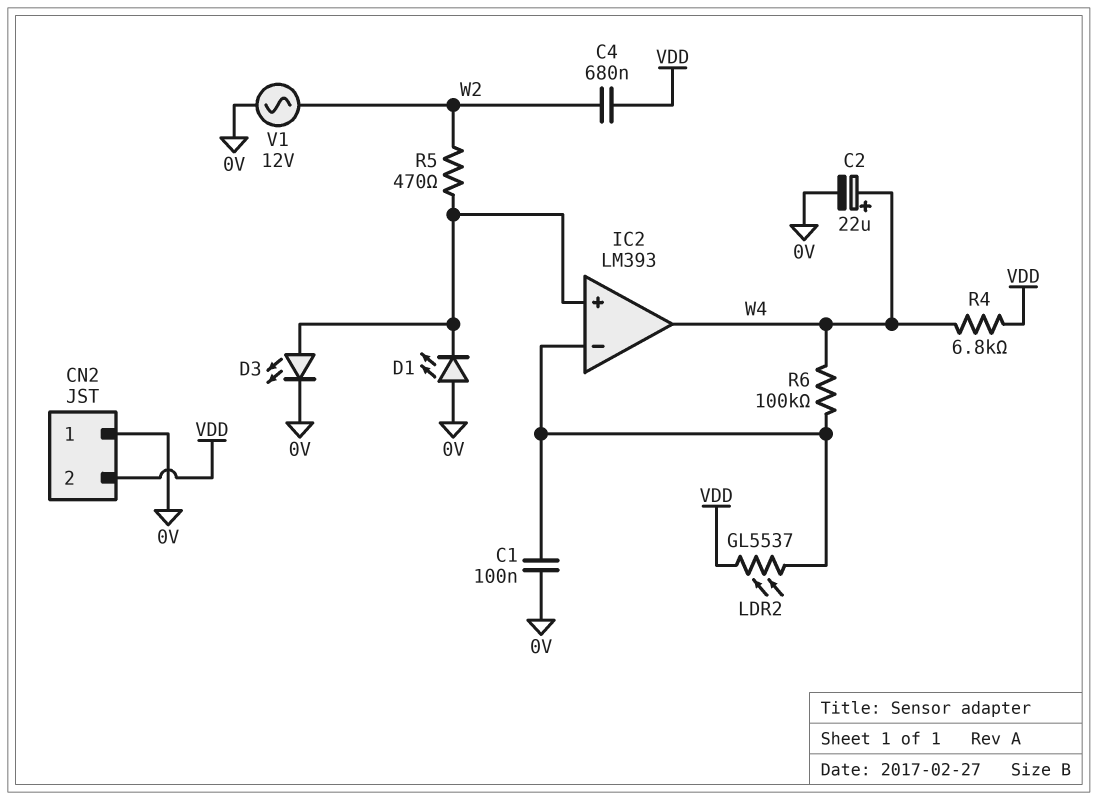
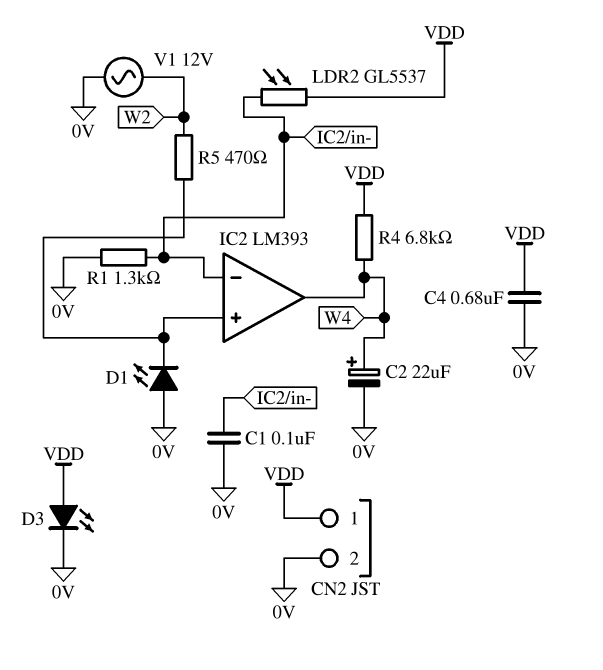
C4: 680nF (VDD, W2) -> 680nF (0V, VDD)
CN2 pin 1: 0V -> VDD
CN2 pin 2: VDD -> 0V
D3: LED (A IC2/in+, K 0V) -> LED (A VDD, K 0V)
R1: none -> 1.3k (0V, IC2/in-)
R6: 100k (IC2/in-, W4) -> none

